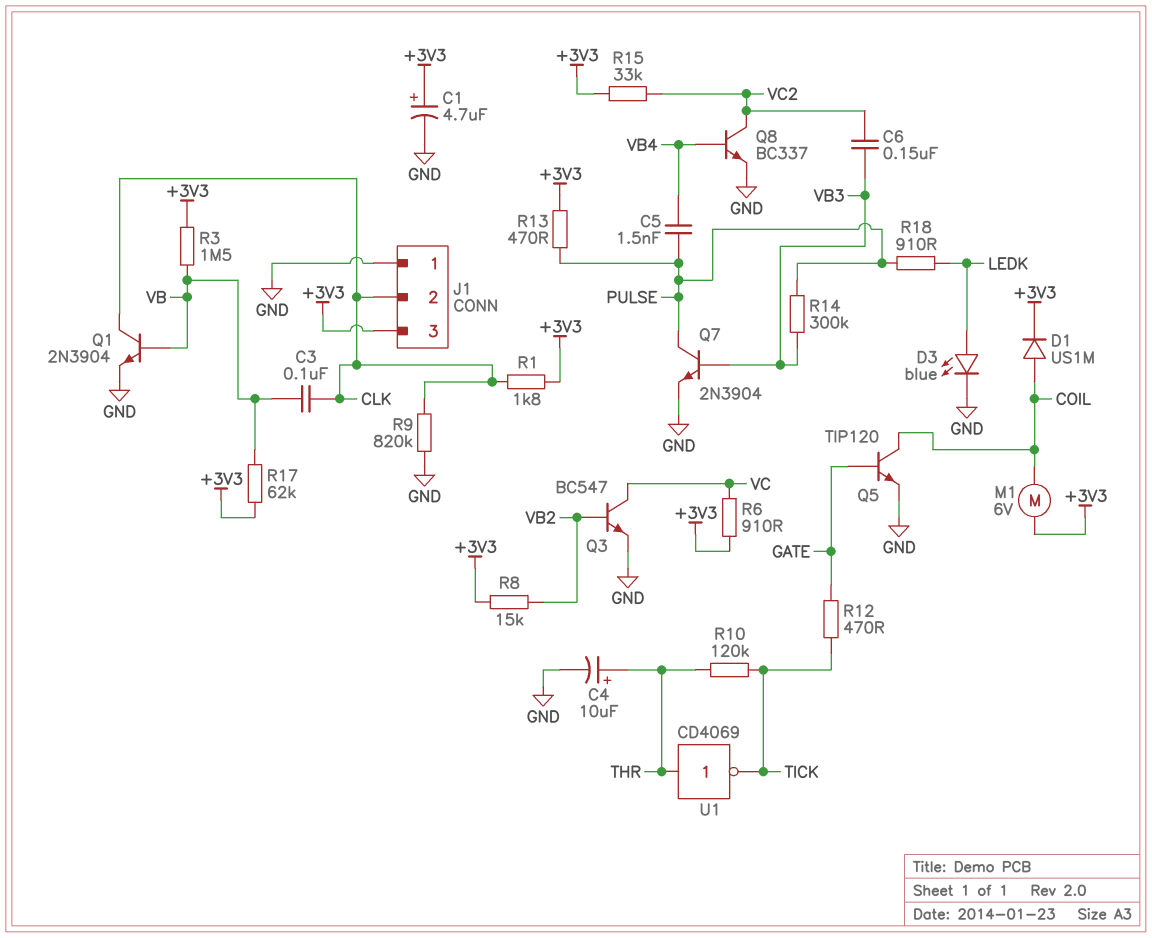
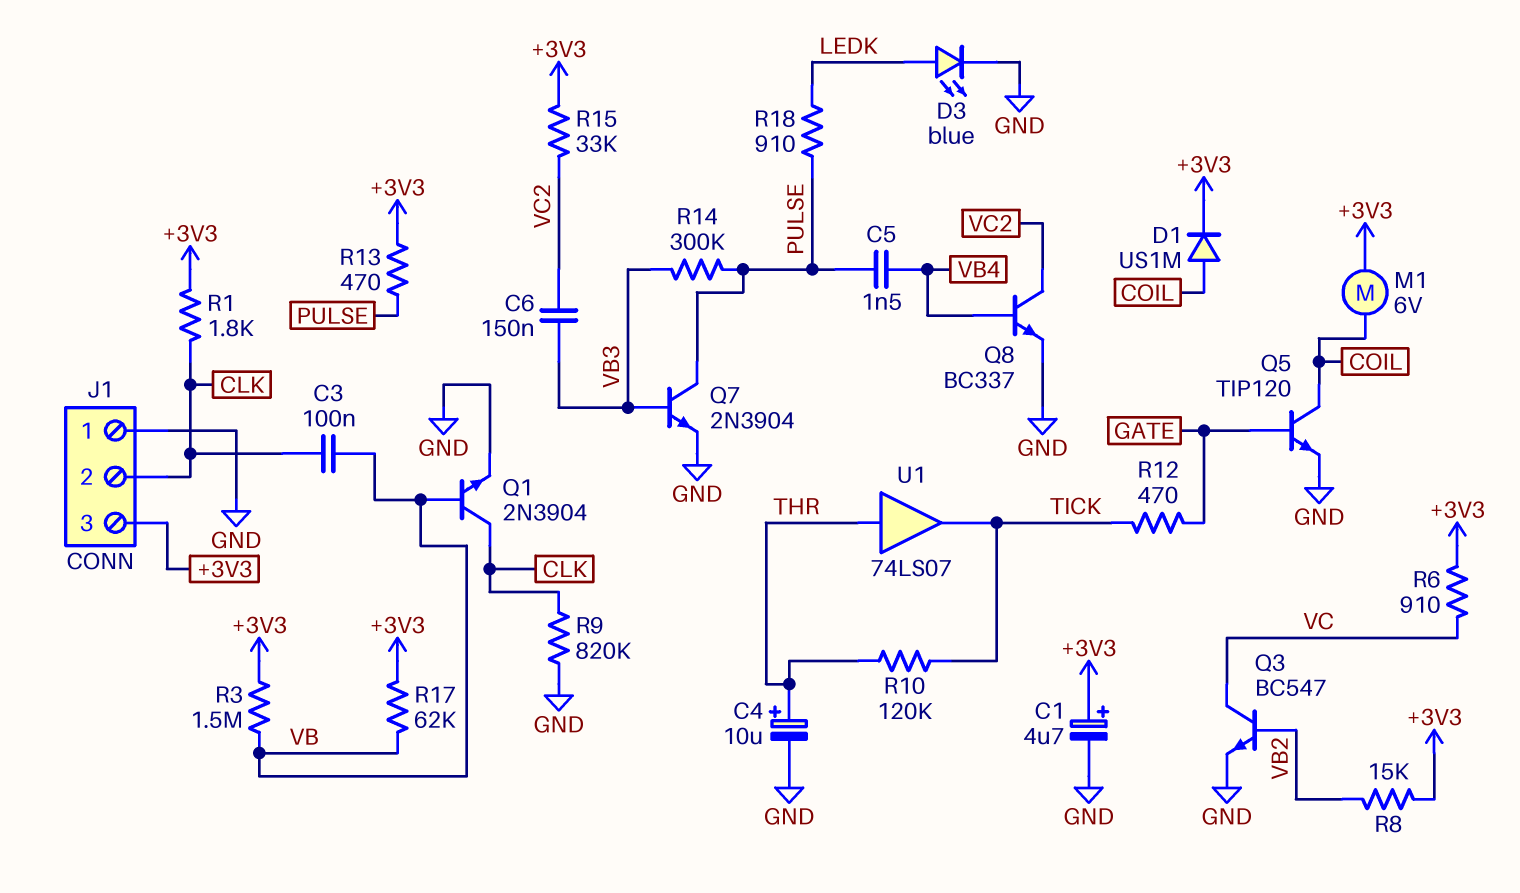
U1: NOT CD4069 (in THR, out TICK) -> buffer 74LS07 (in THR, out TICK)

